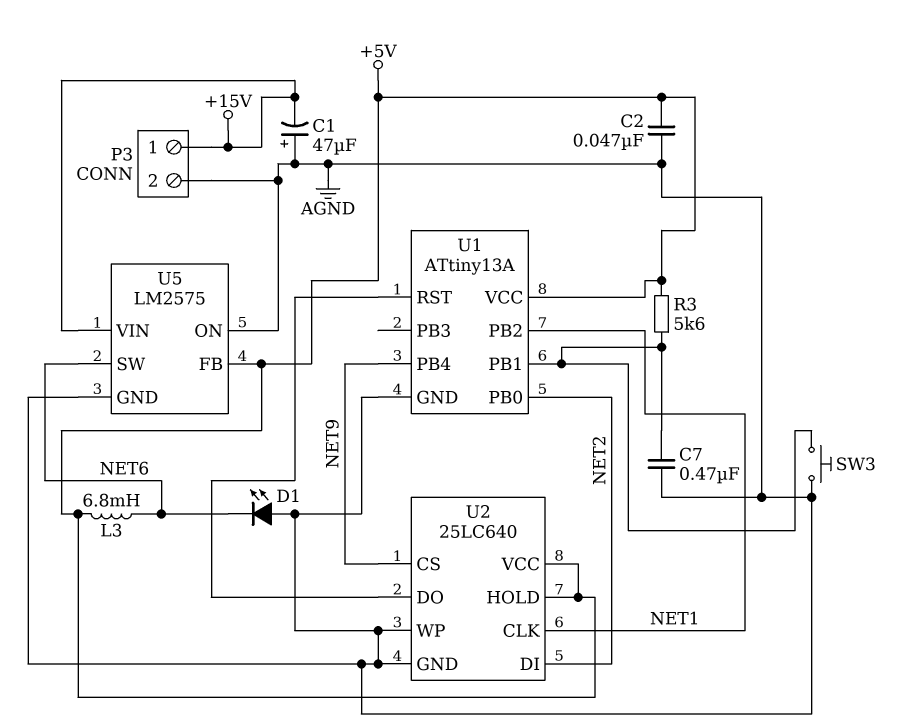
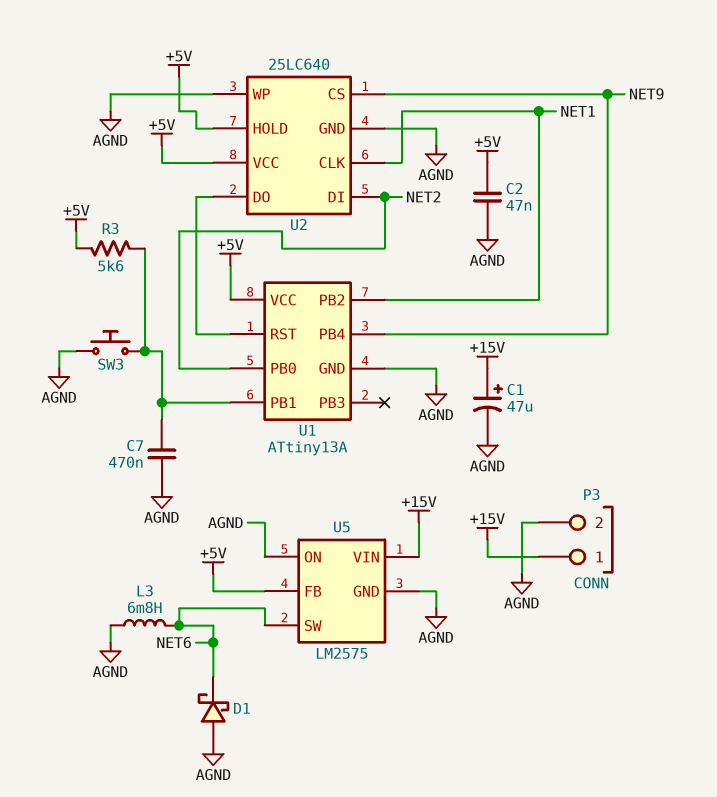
C1: 47uF (plus AGND, minus +15V) -> 47uF (plus +15V, minus AGND)
D1: LED (A AGND, K NET6) -> schottky (A AGND, K NET6)
L3: 6.8mH (+5V, NET6) -> 6.8mH (AGND, NET6)

